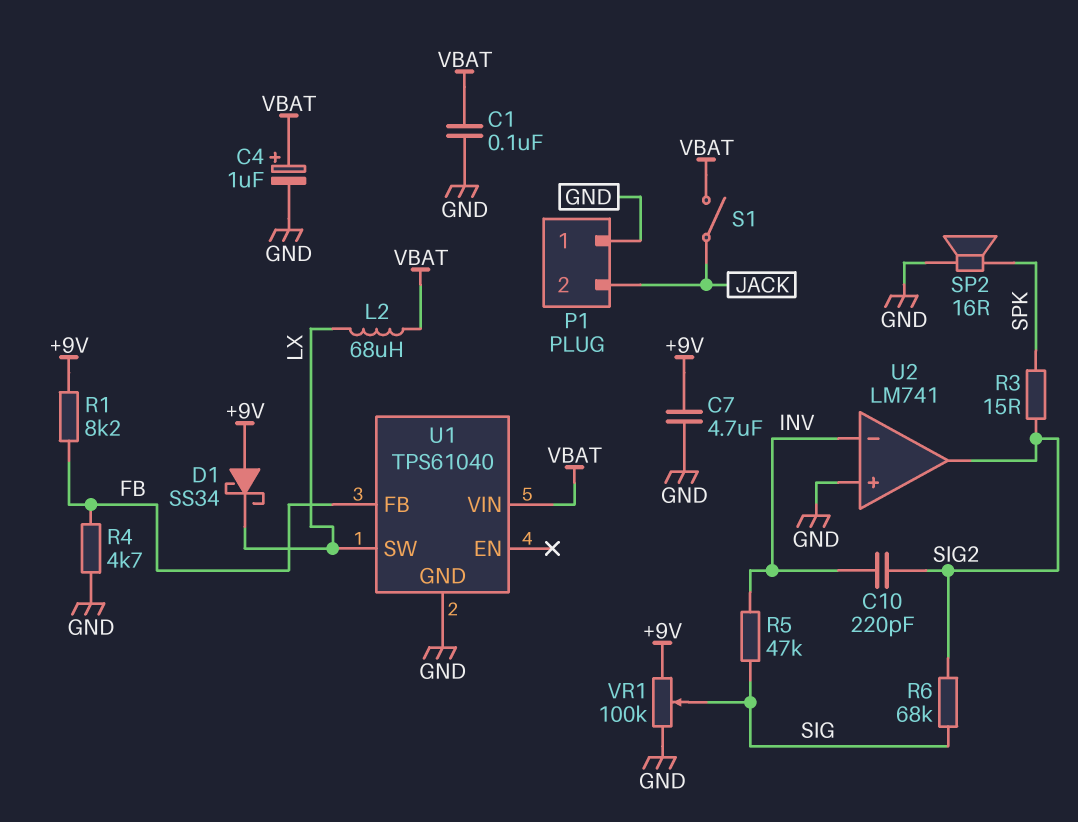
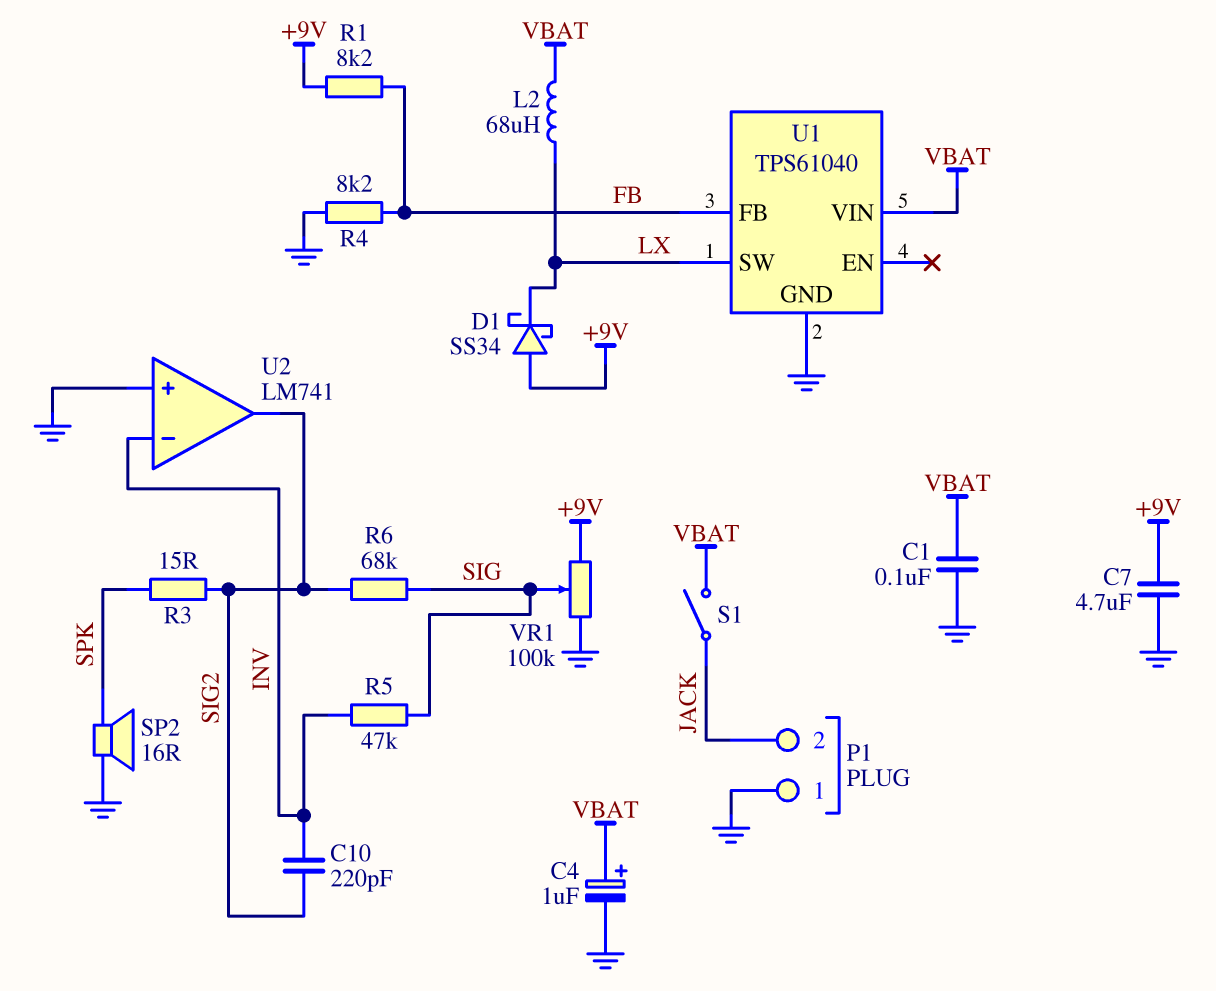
R4: 4.7k (FB, GND) -> 8.2k (FB, GND)

